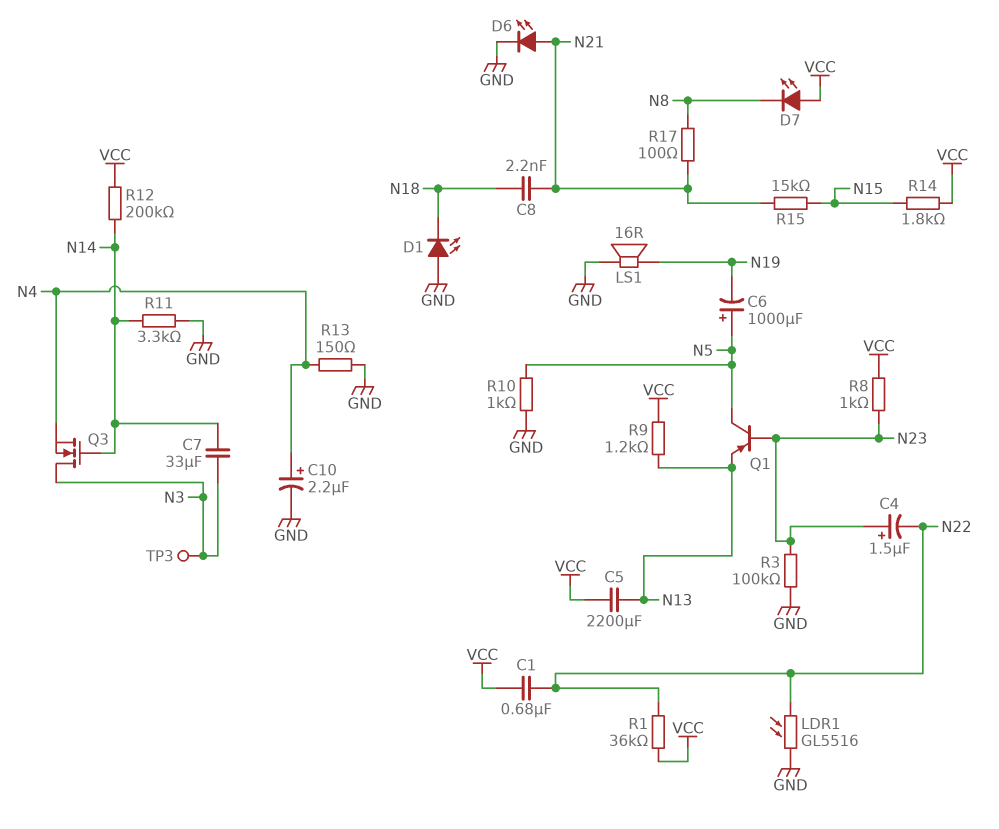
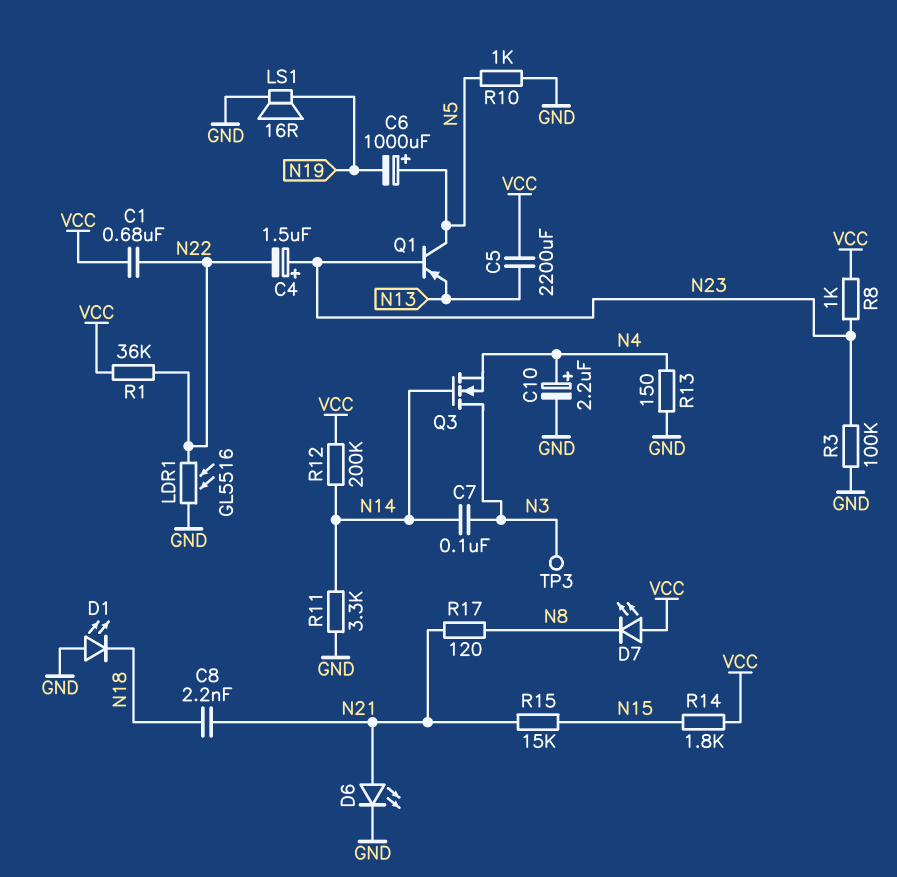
C7: 33uF (N3, N14) -> 100nF (N3, N14)
R9: 1.2k (N13, VCC) -> none
R17: 100 (N8, N21) -> 120 (N8, N21)

